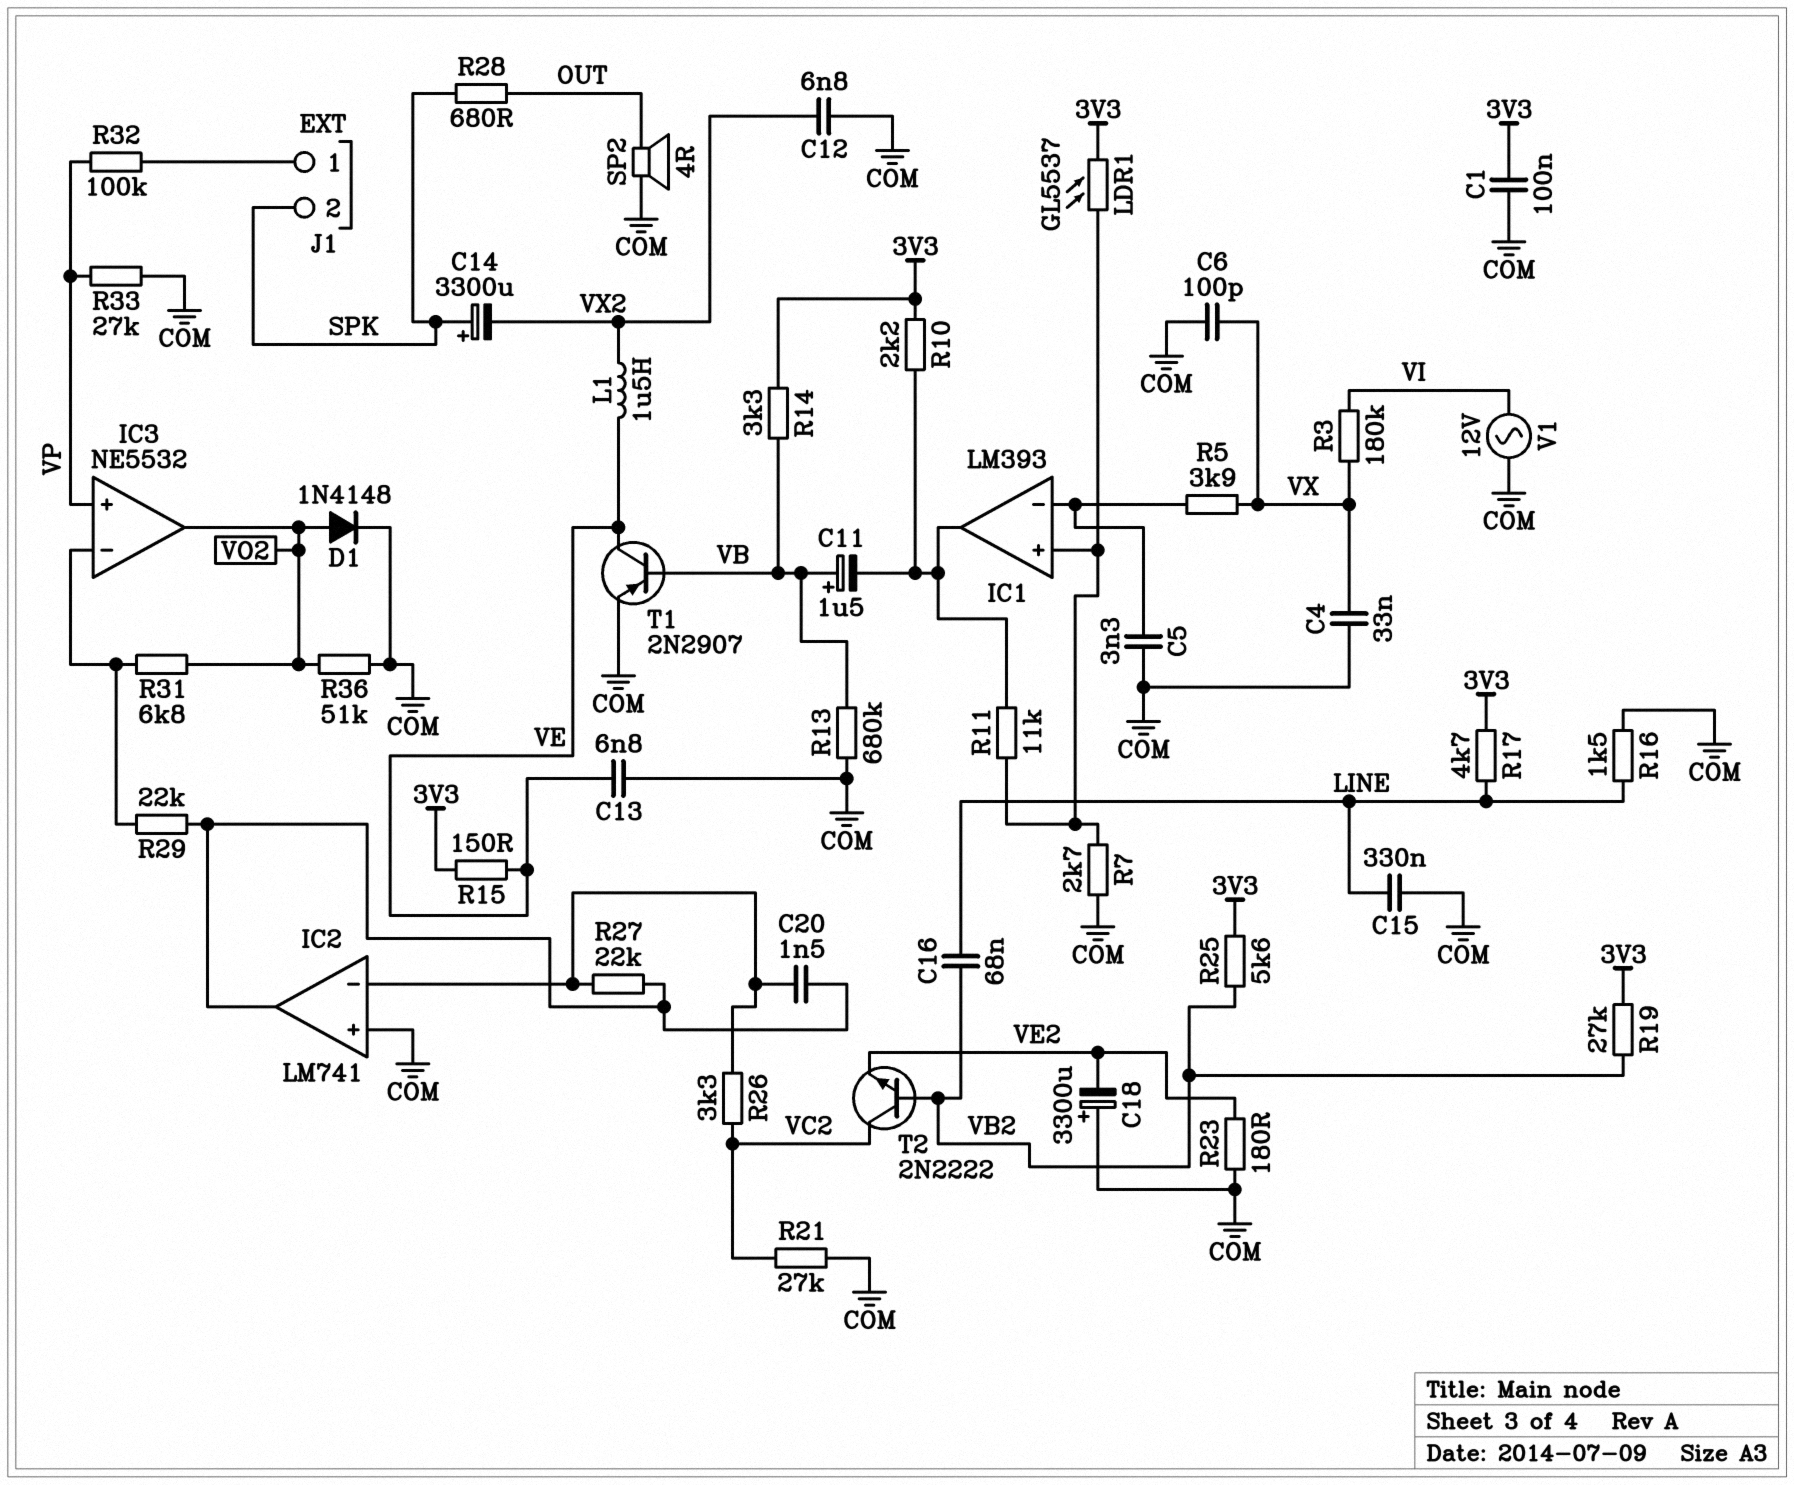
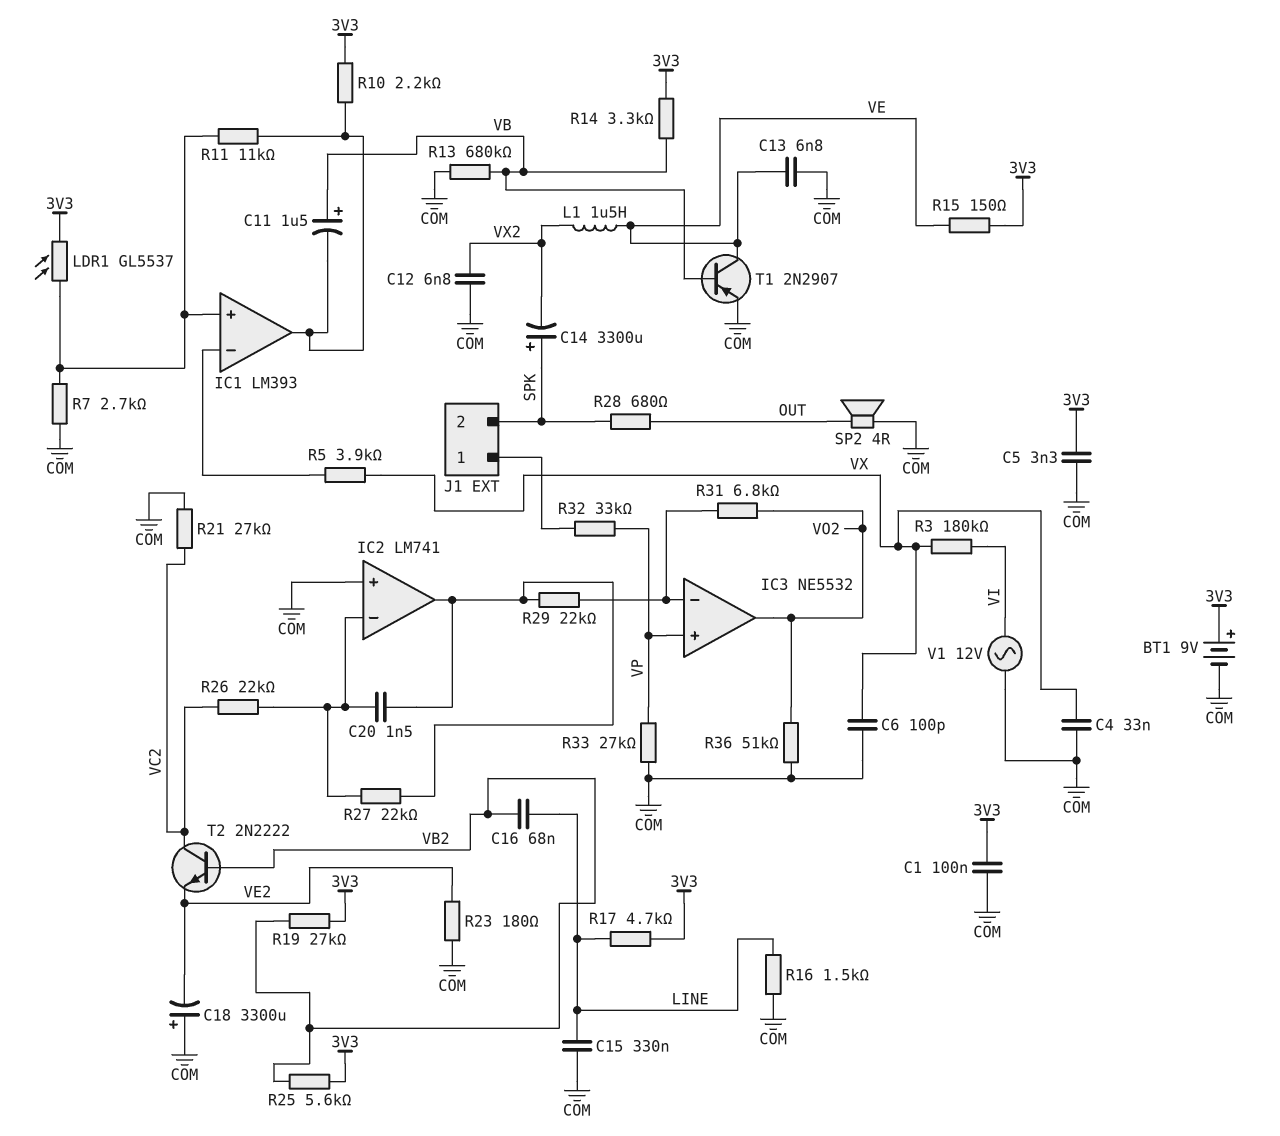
BT1: none -> 9V (plus 3V3, minus COM)
C5: 3.3nF (COM, IC1/in-) -> 3.3nF (3V3, COM)
D1: diode 1N4148 (A VO2, K COM) -> none
R26: 3.3k (IC2/in-, VC2) -> 22k (IC2/in-, VC2)
R32: 100k (J1/1, VP) -> 33k (J1/1, VP)

